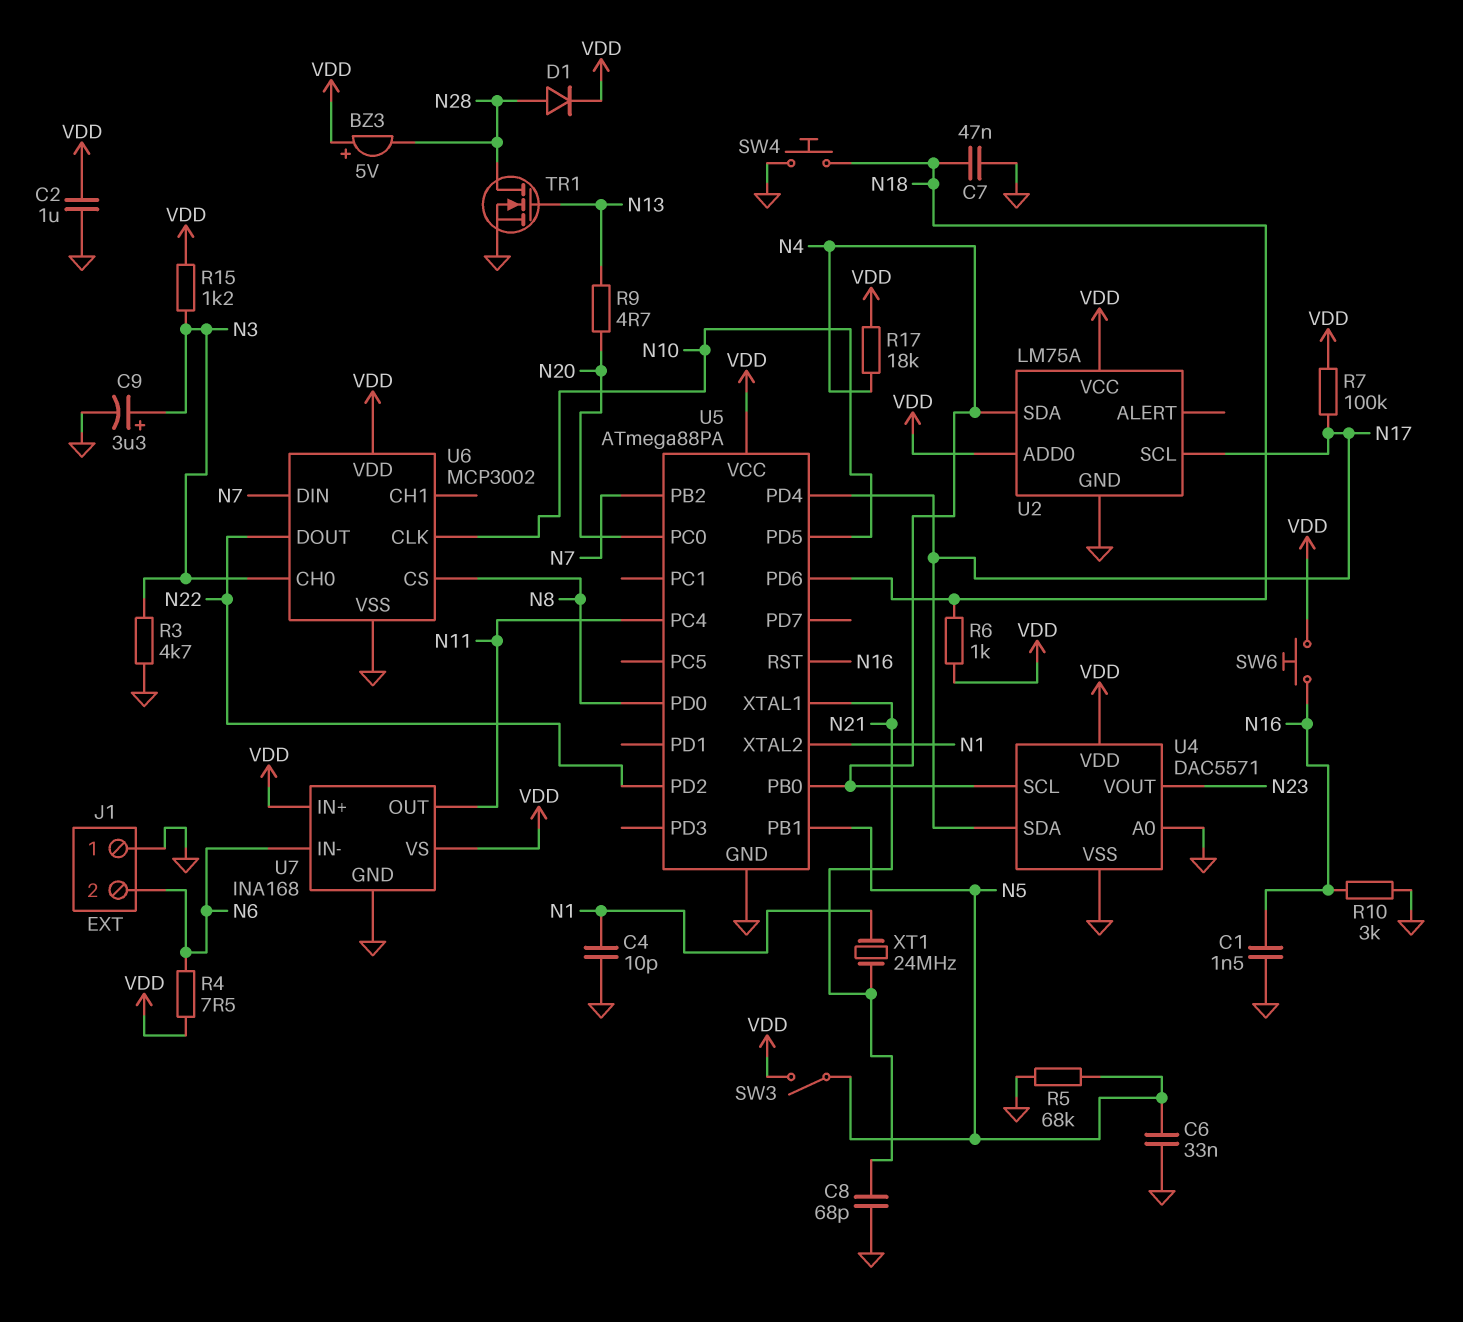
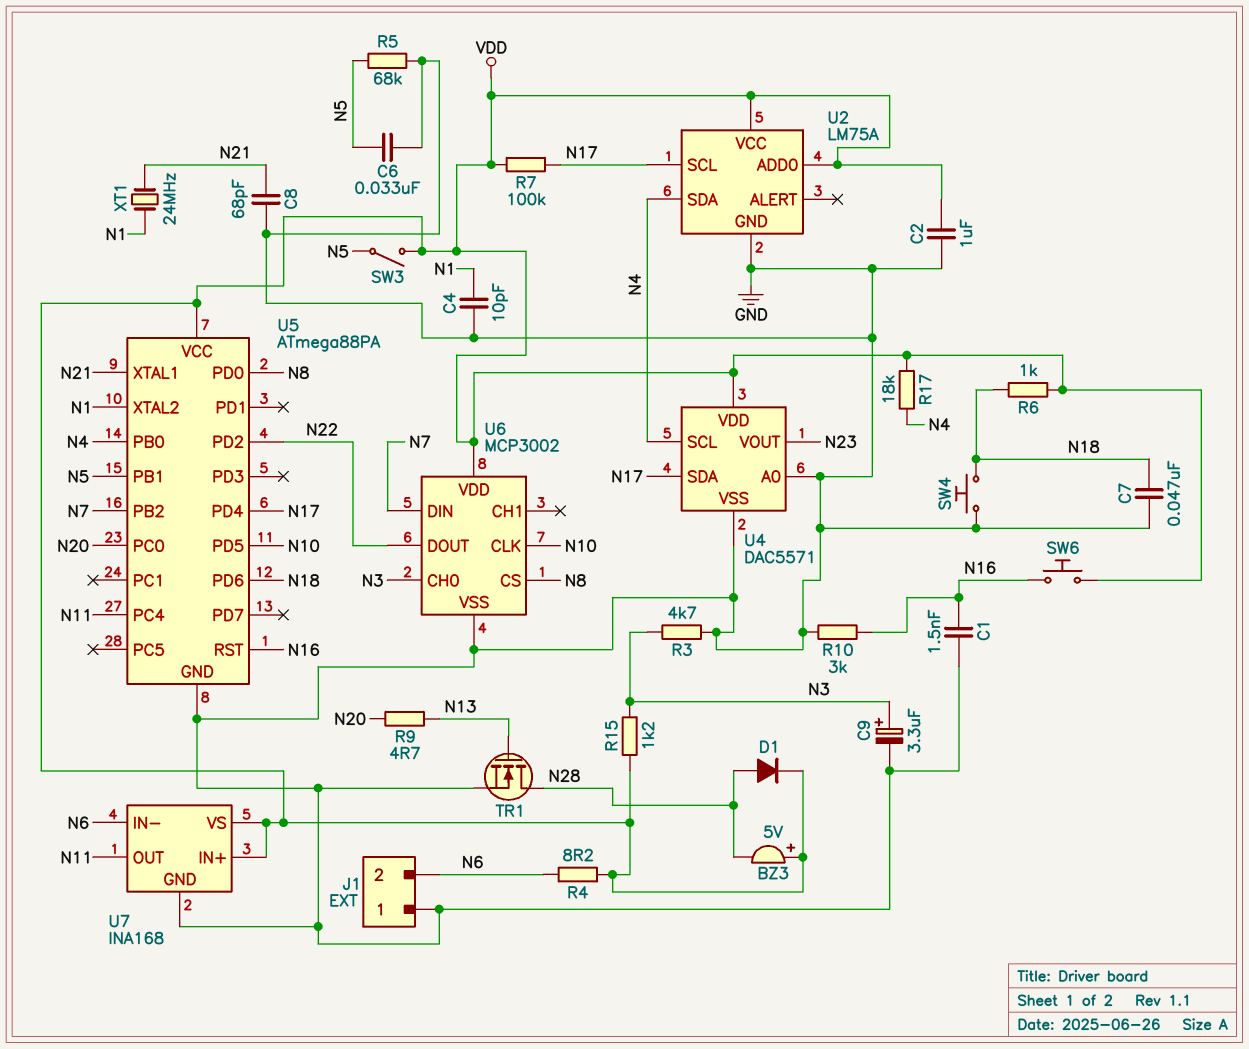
R4: 7.5 (N6, VDD) -> 8.2 (N6, VDD)

